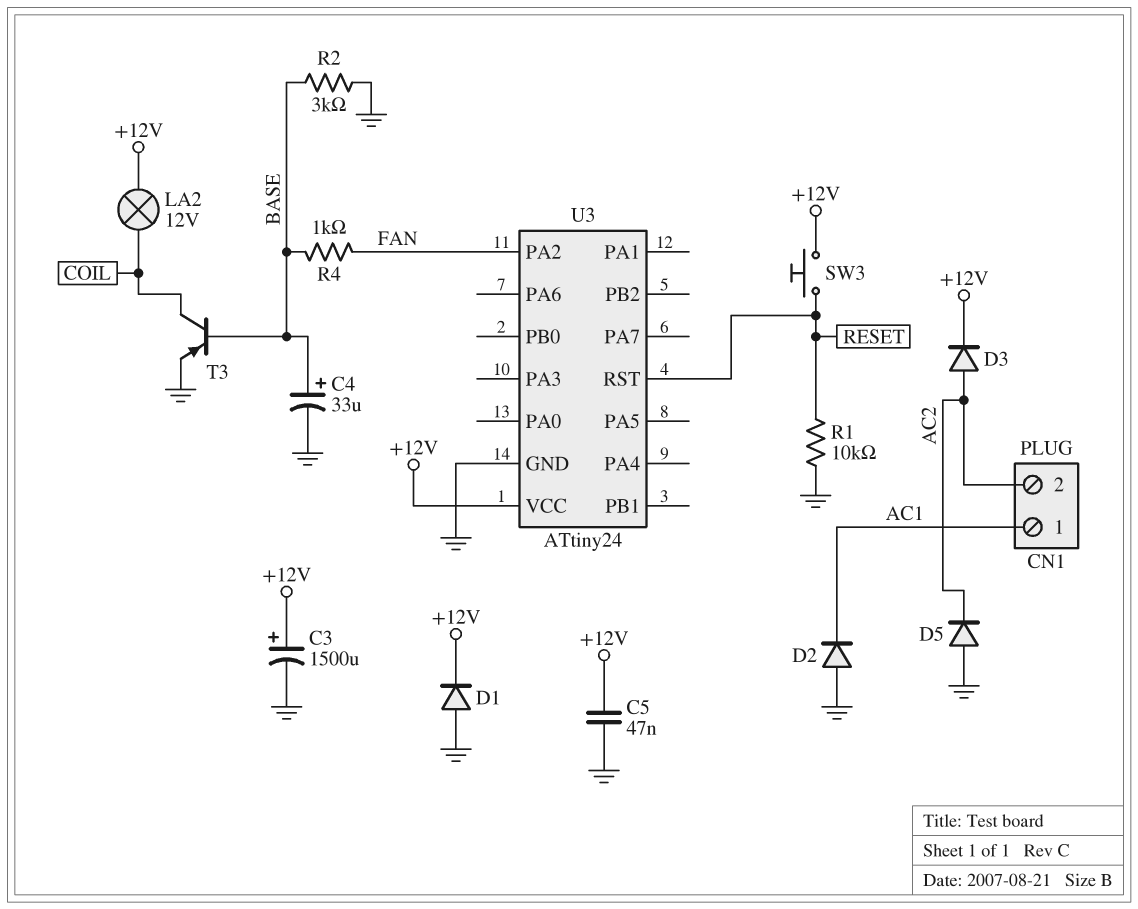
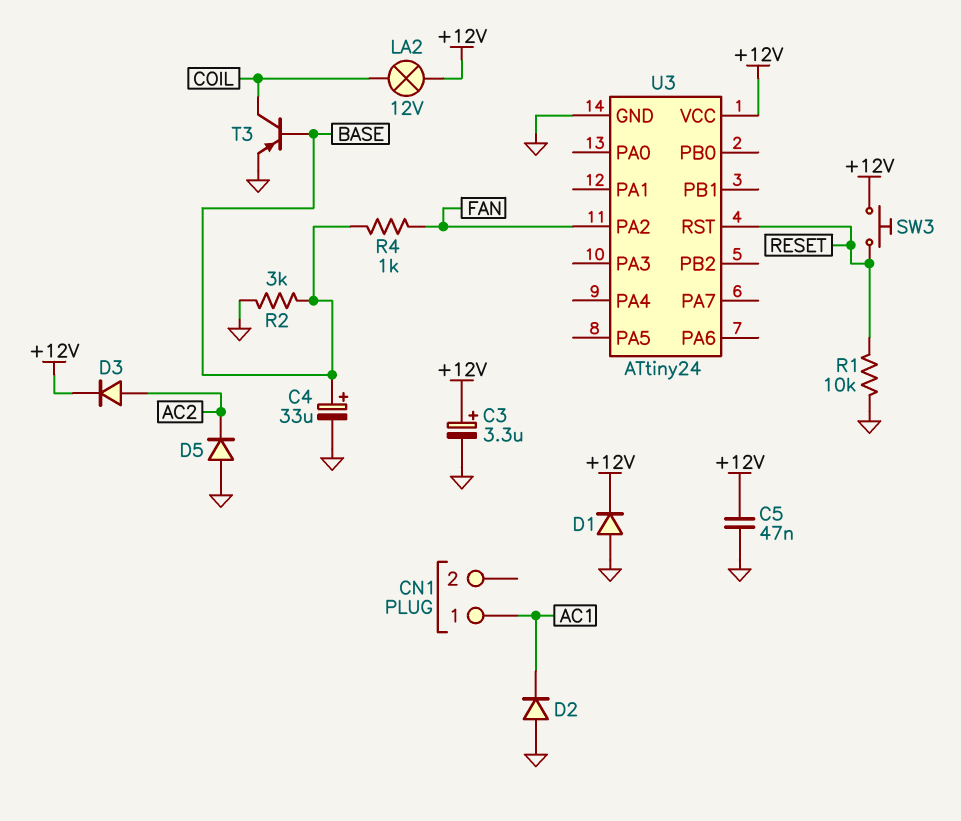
C3: 1500uF (plus +12V, minus GND) -> 3.3uF (plus +12V, minus GND)
CN1 pin 2: AC2 -> none

